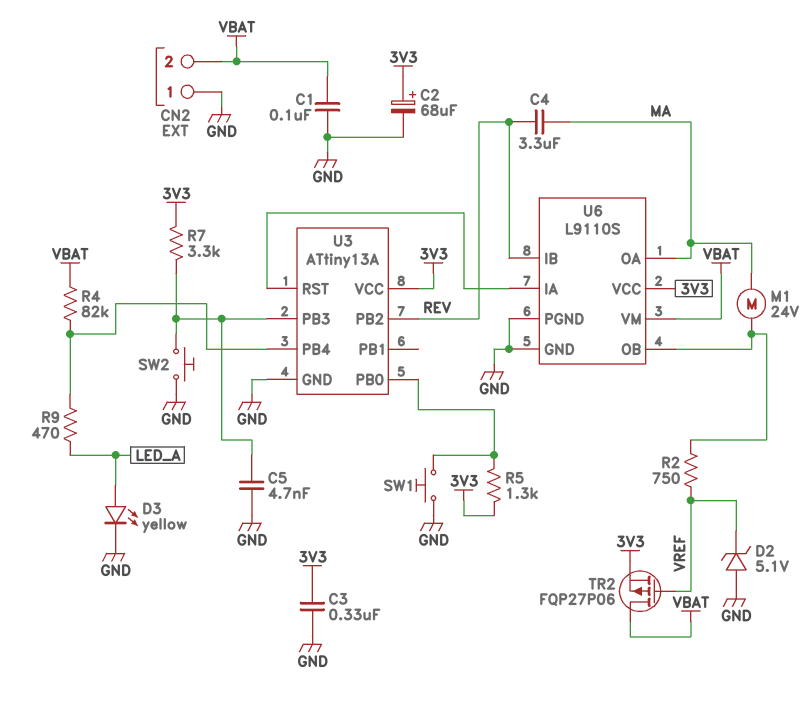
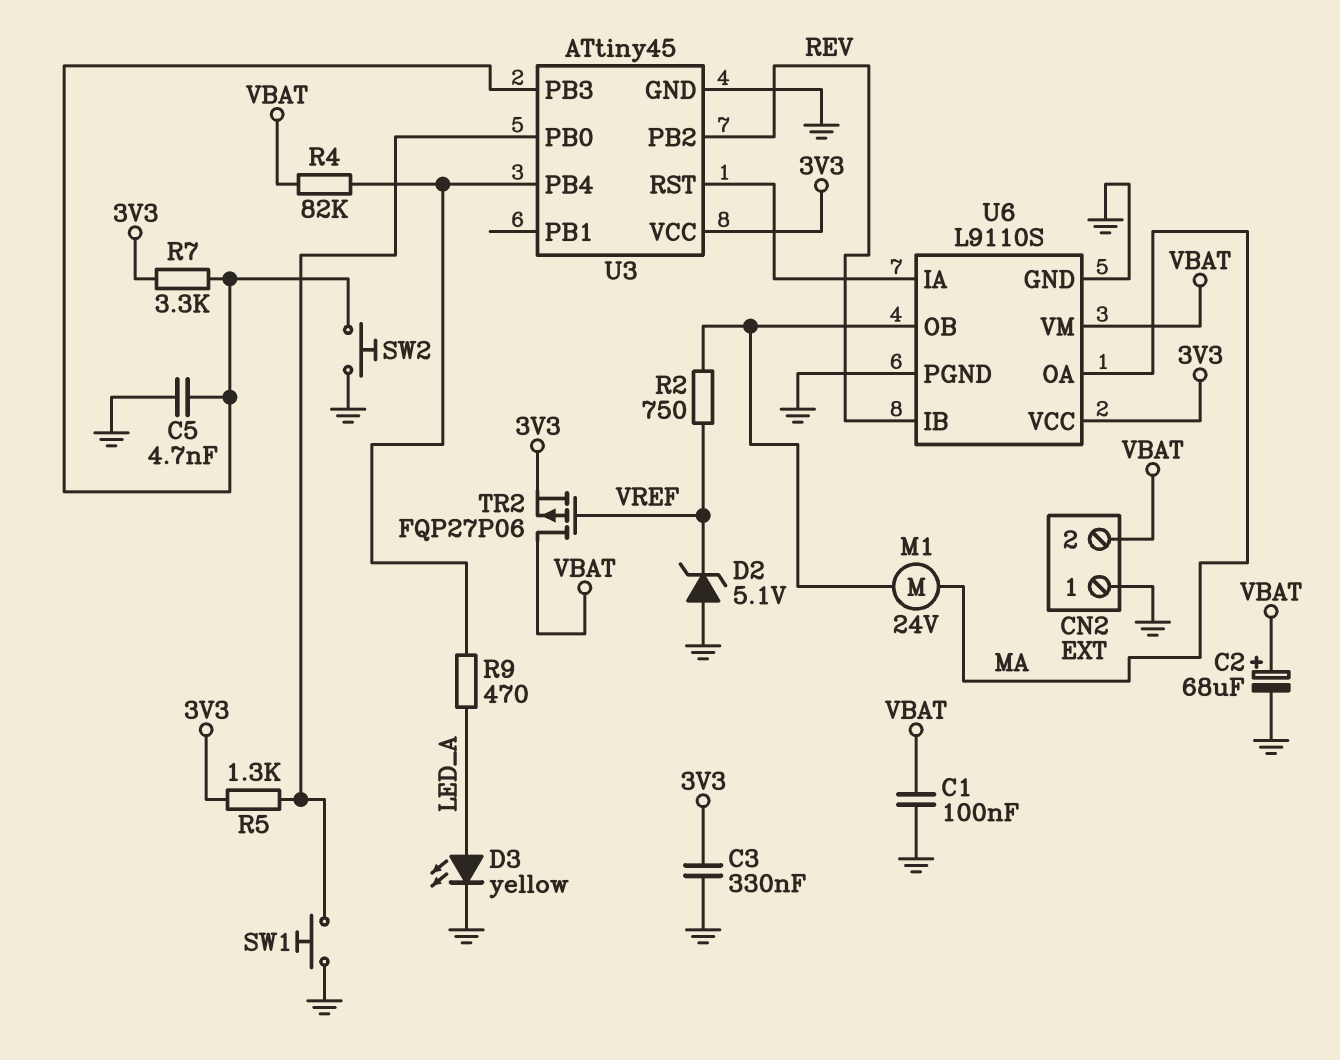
C2: 68uF (plus 3V3, minus GND) -> 68uF (plus VBAT, minus GND)
C4: 3.3uF (MA, REV) -> none
U3: ATtiny13A -> ATtiny45

